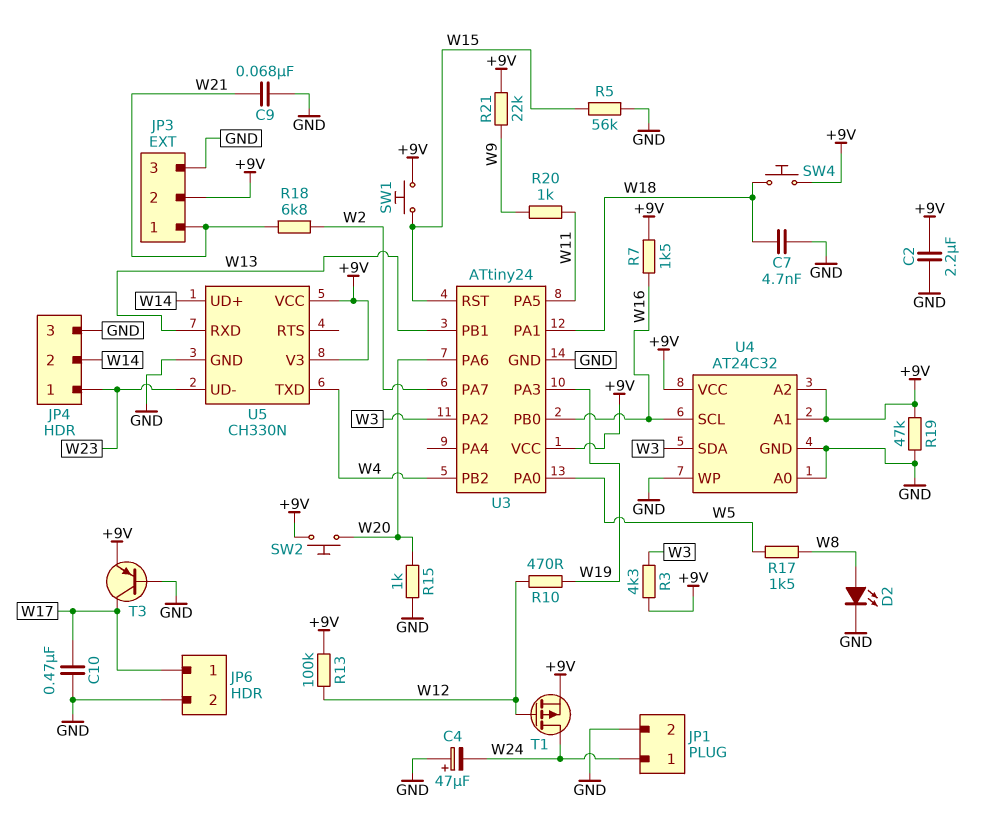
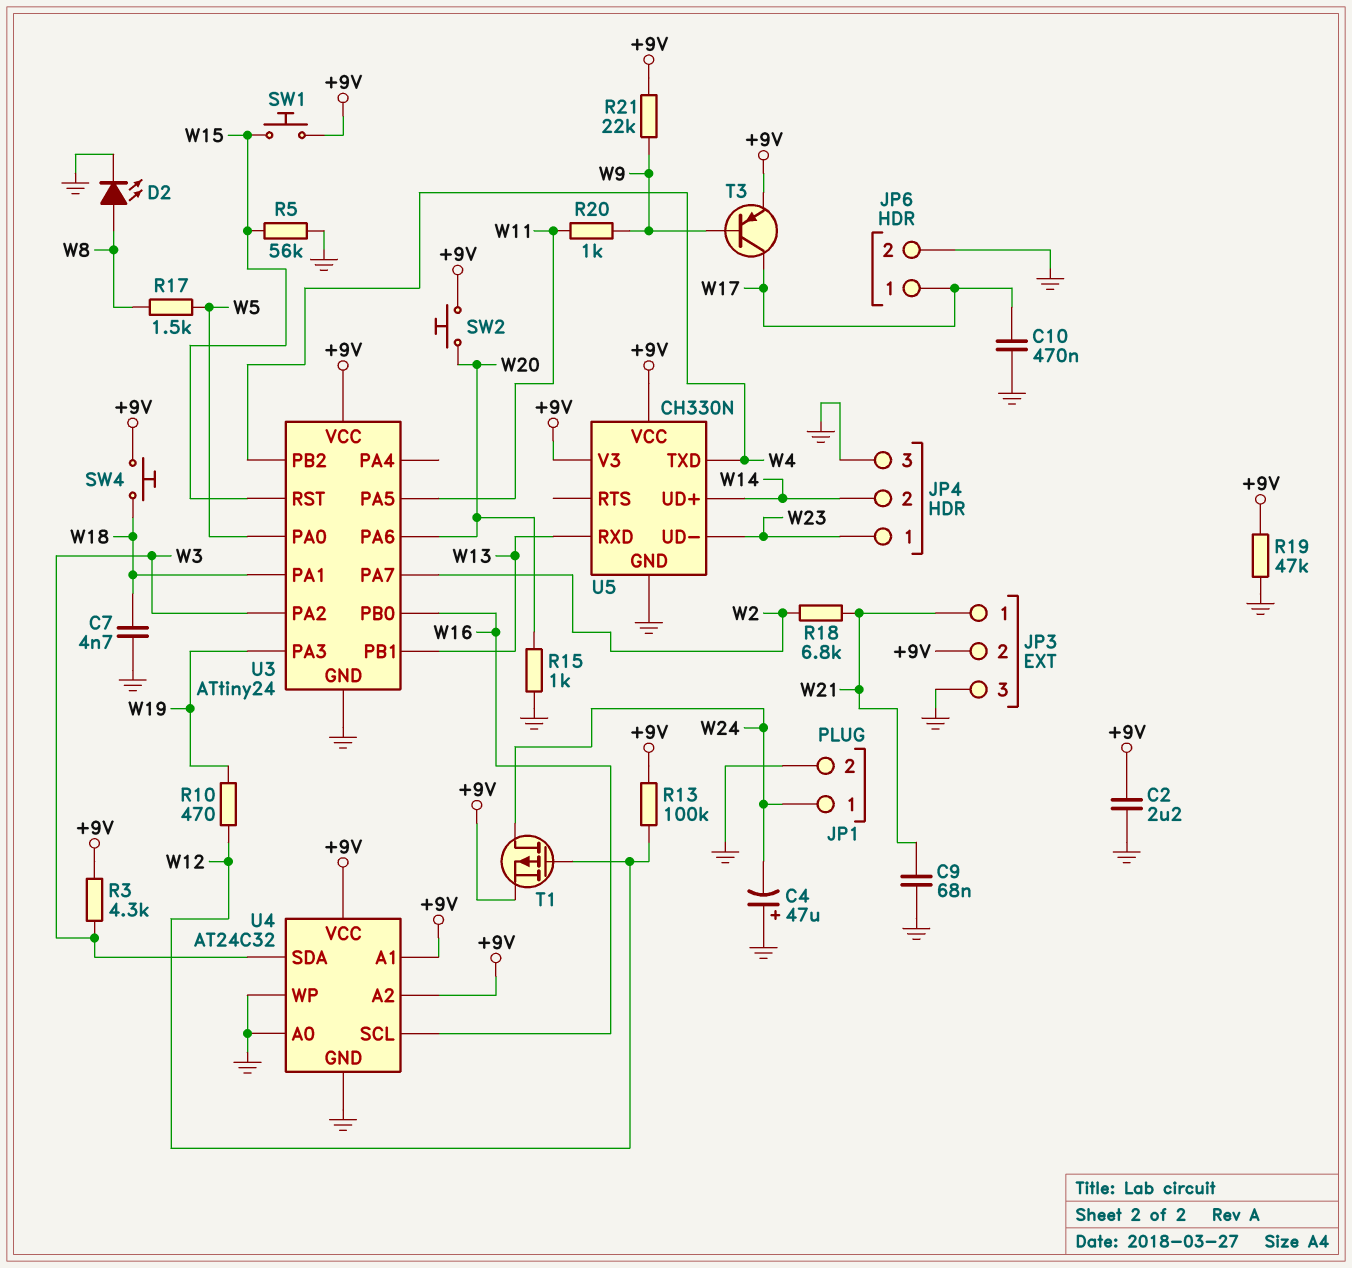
R7: 1.5k (+9V, W16) -> none
T3: PNP (B GND, C W17, E +9V) -> PNP (B W9, C W17, E +9V)

